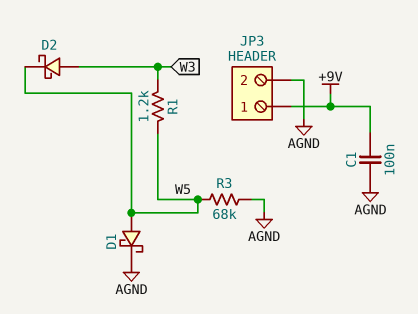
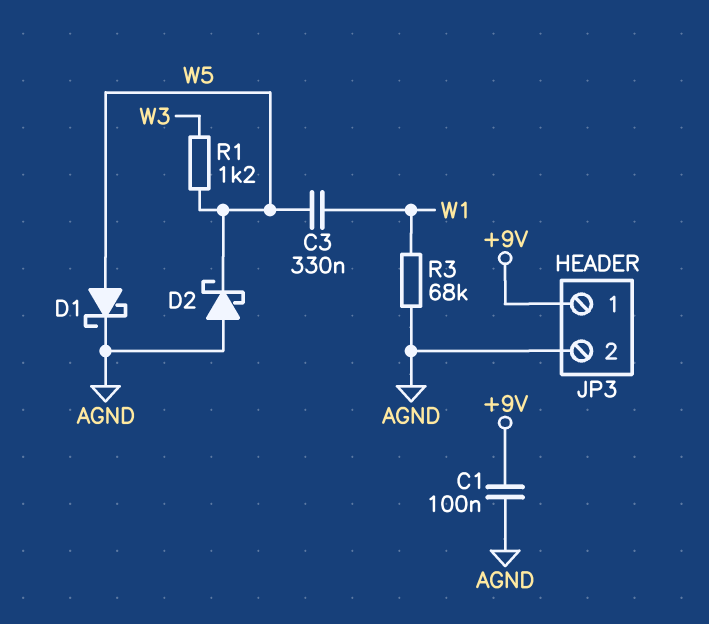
C3: none -> 330nF (W1, W5)
D2: schottky (A W3, K W5) -> schottky (A AGND, K W5)
R3: 68k (AGND, W5) -> 68k (AGND, W1)

